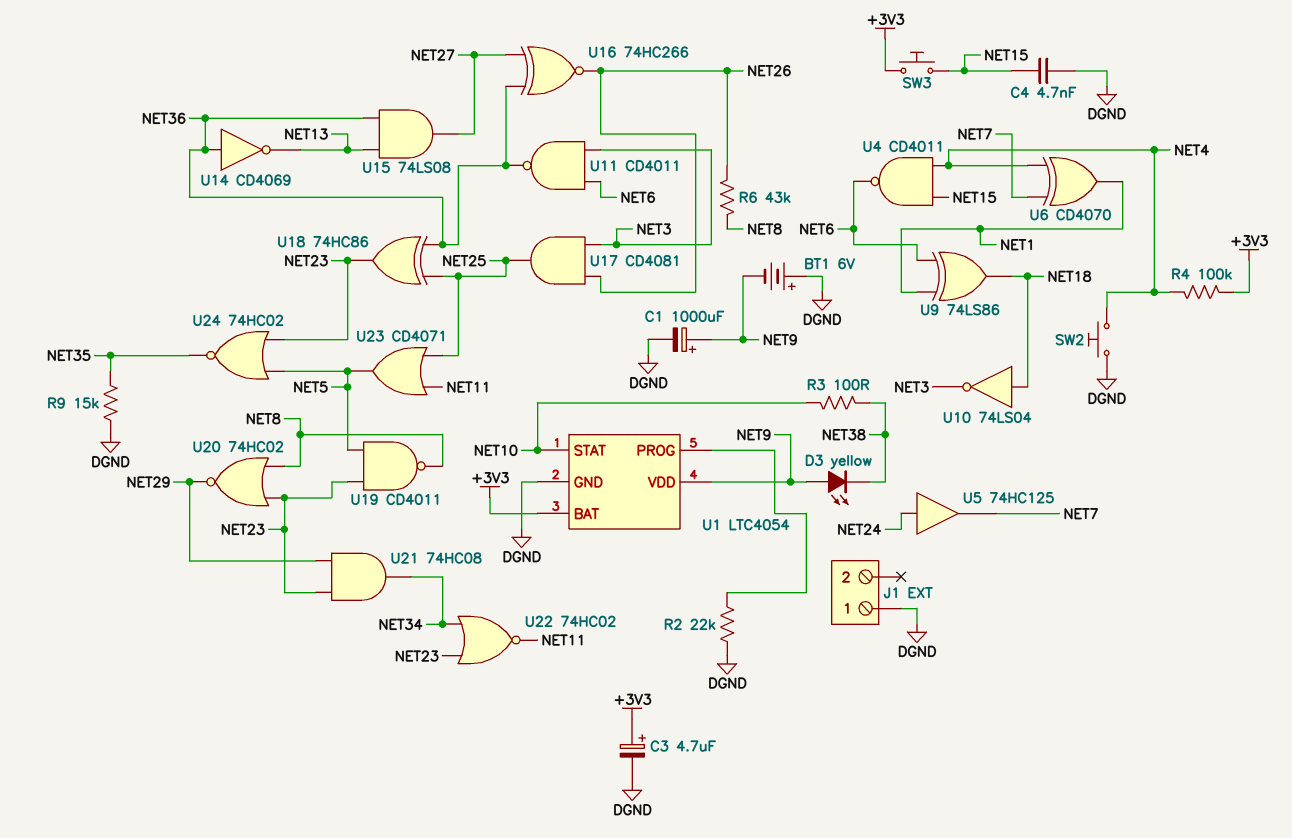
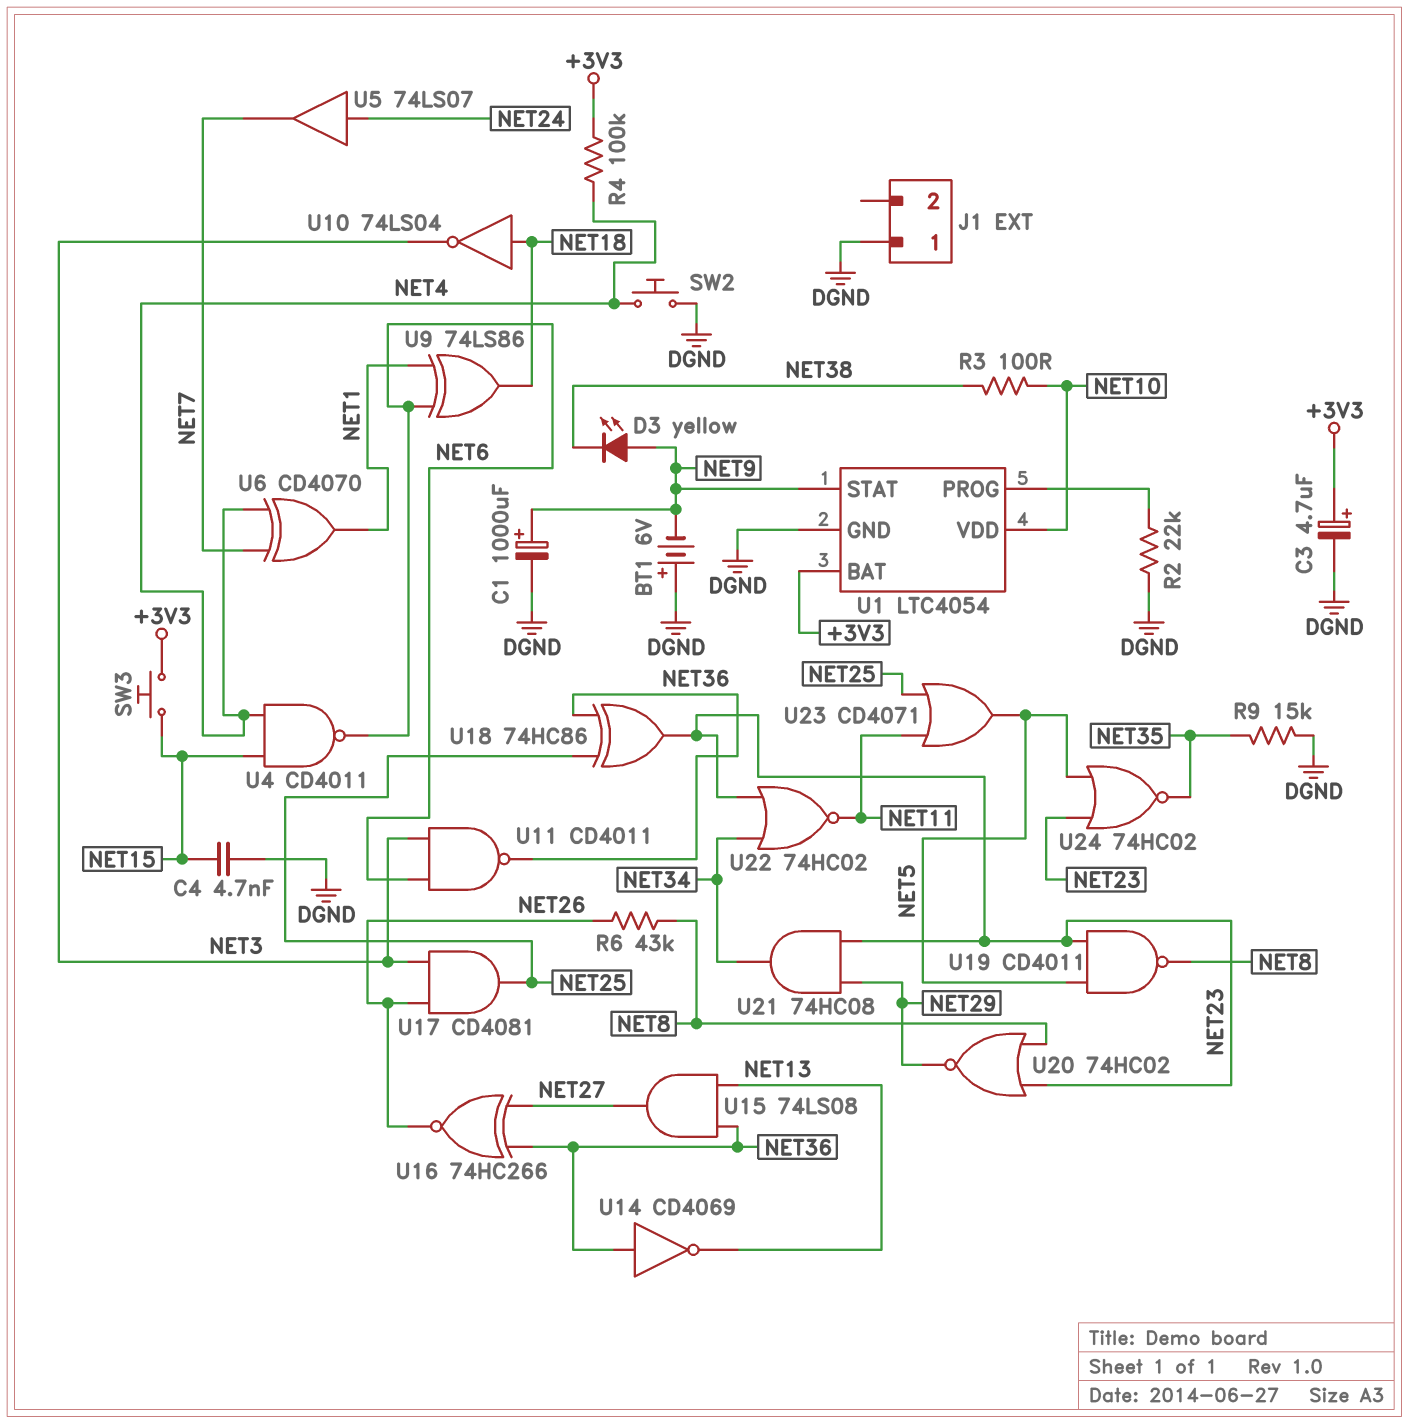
U1 pin STAT: NET10 -> NET9
U1 pin VDD: NET9 -> NET10
U5: buffer 74HC125 (in NET24, out NET7) -> buffer 74LS07 (in NET24, out NET7)

